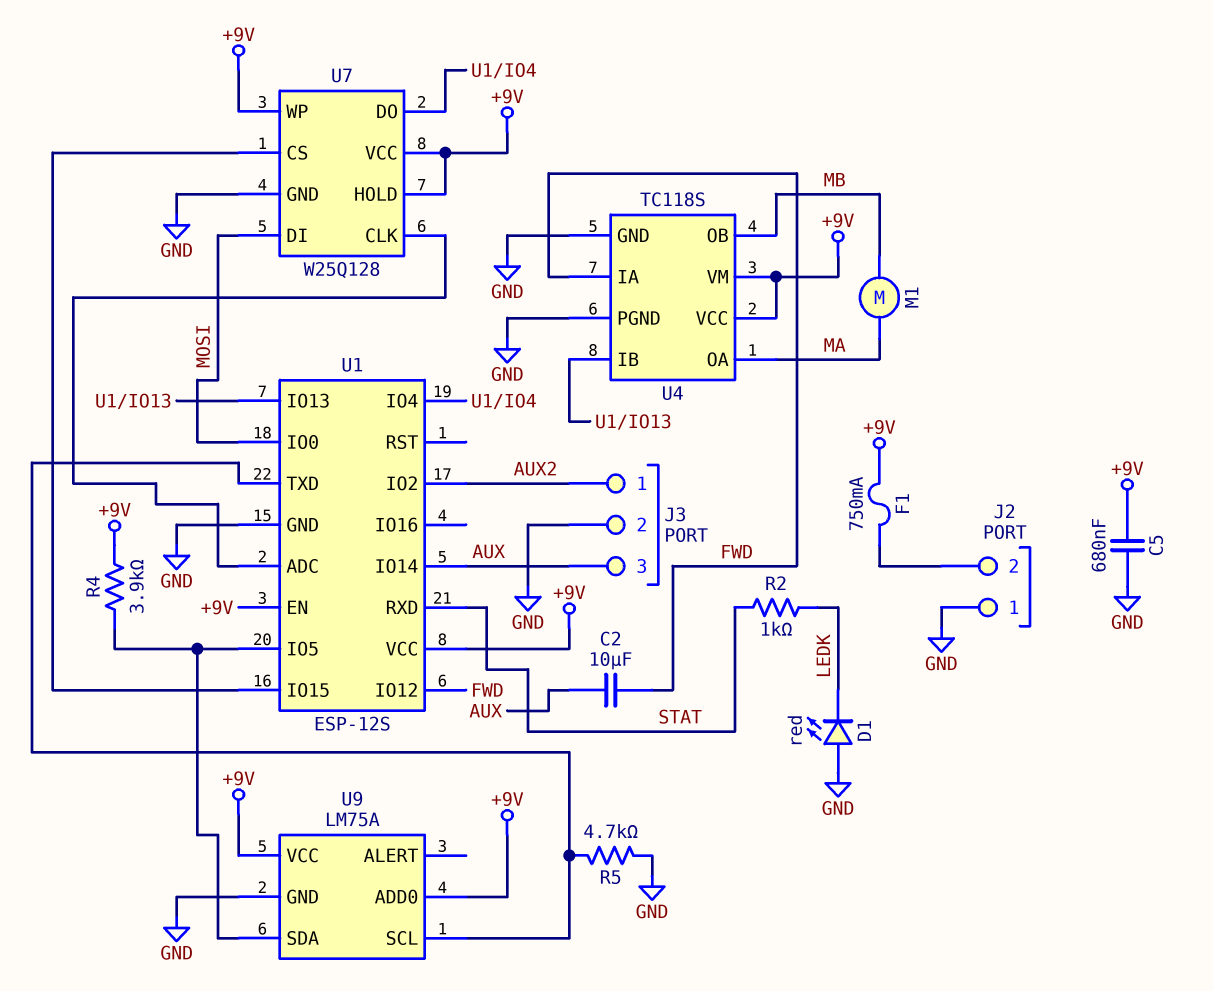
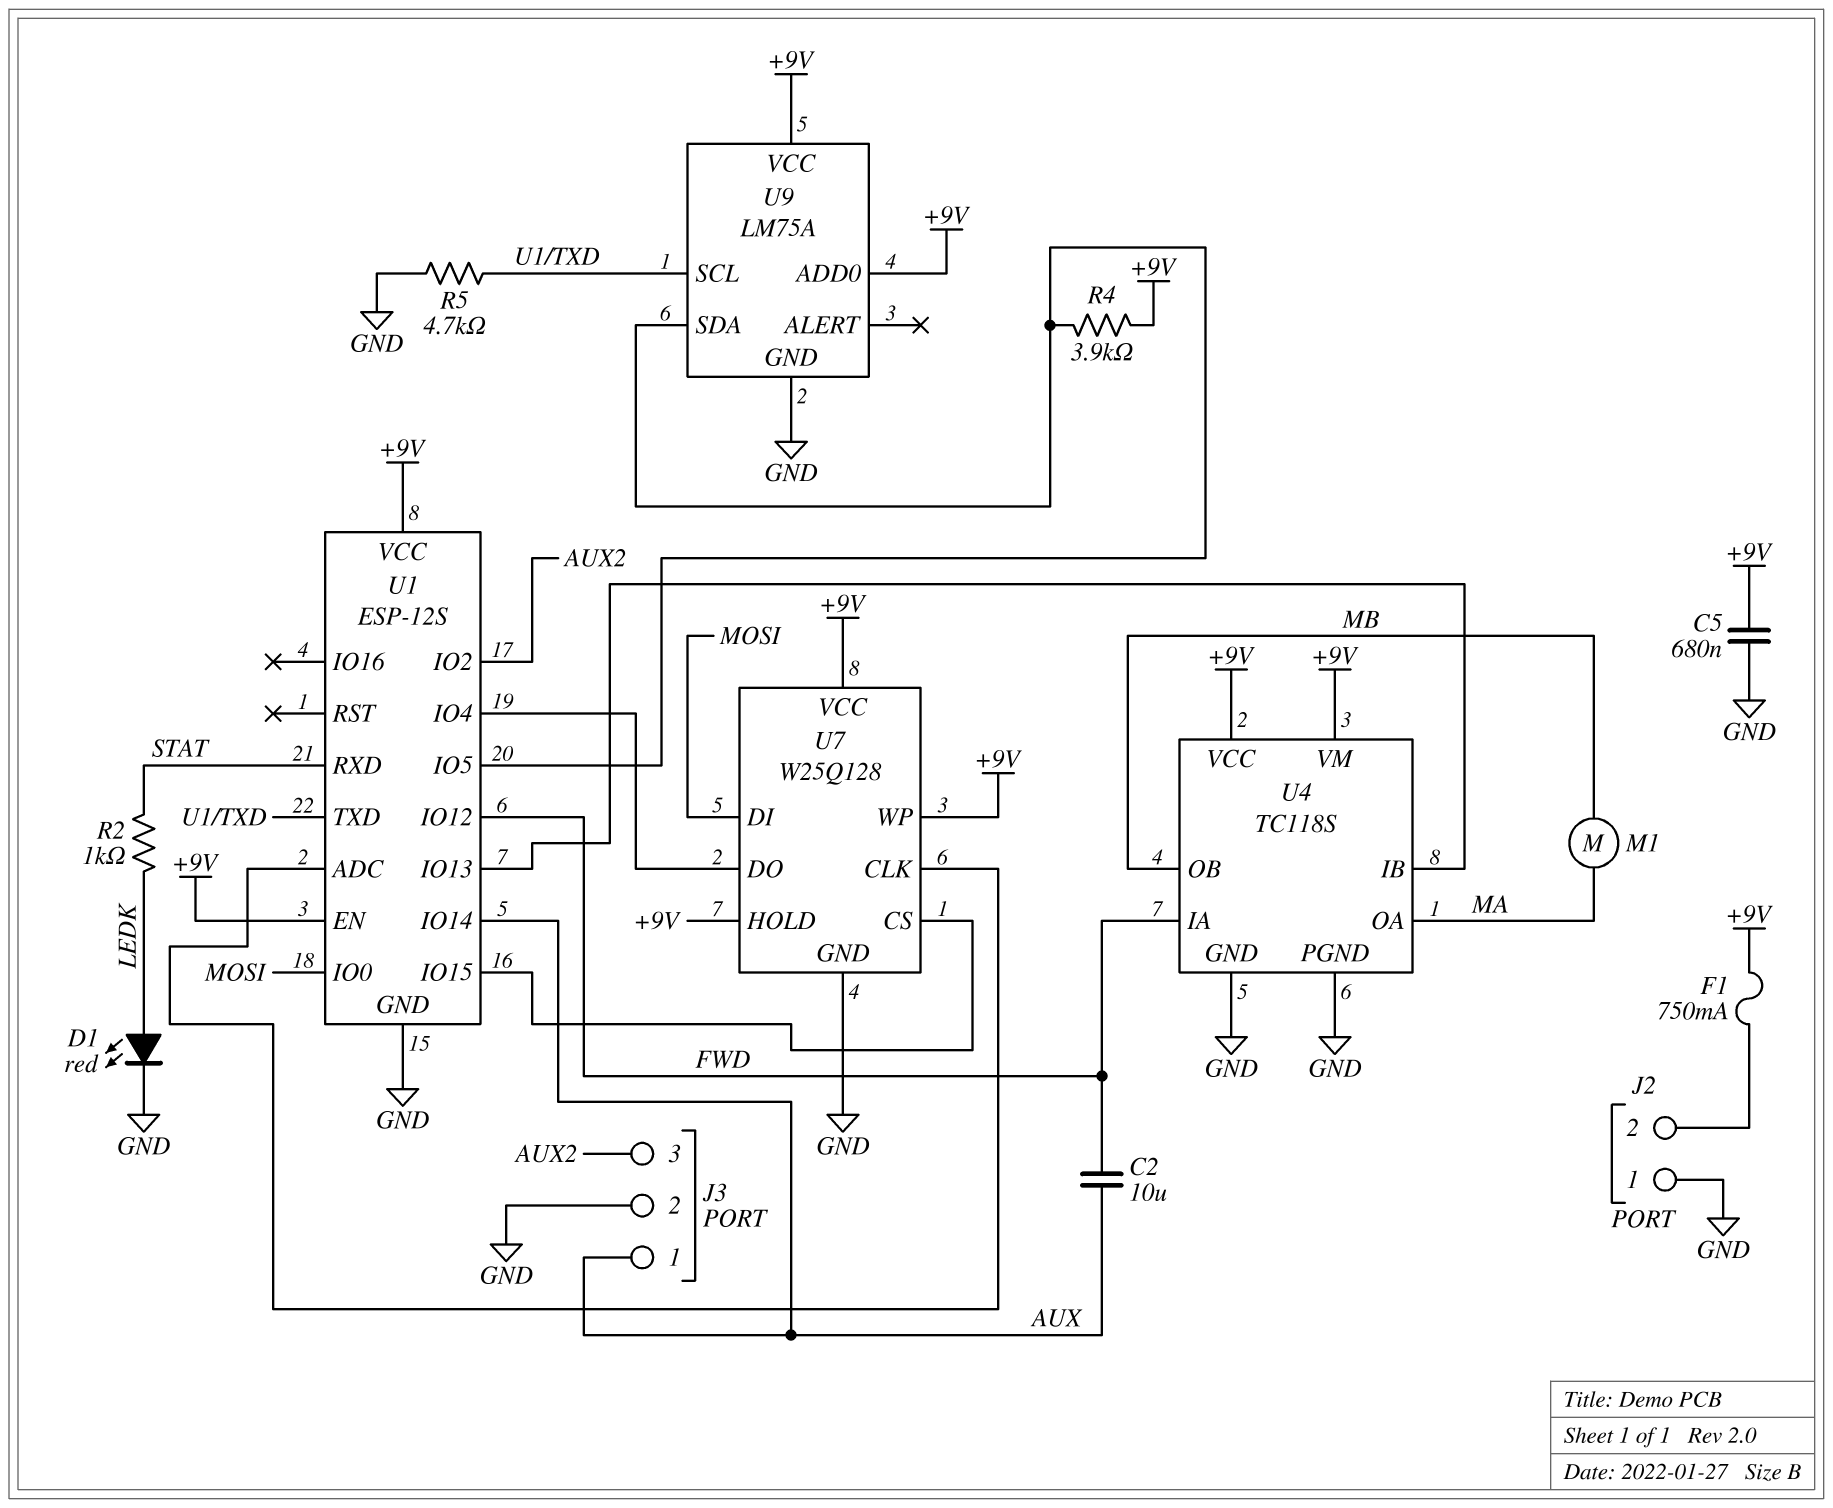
D1: LED red (A GND, K LEDK) -> LED red (A LEDK, K GND)
J3 pin 1: AUX2 -> AUX
J3 pin 3: AUX -> AUX2

